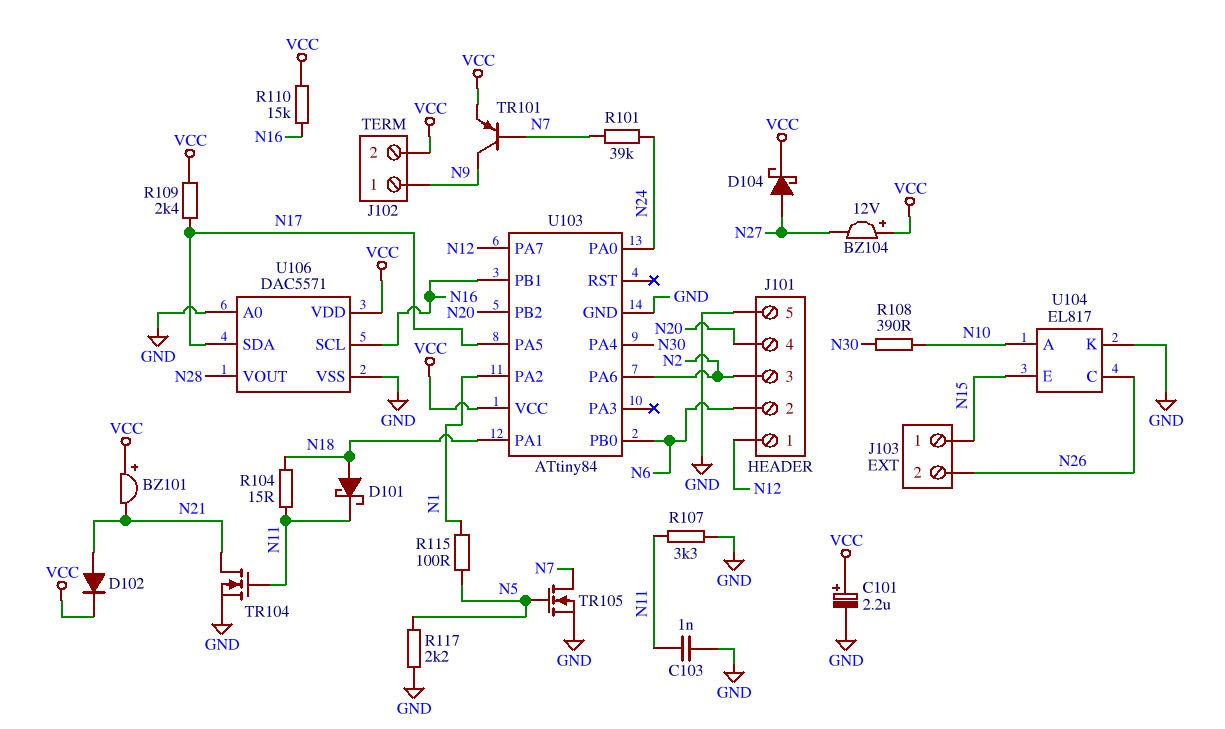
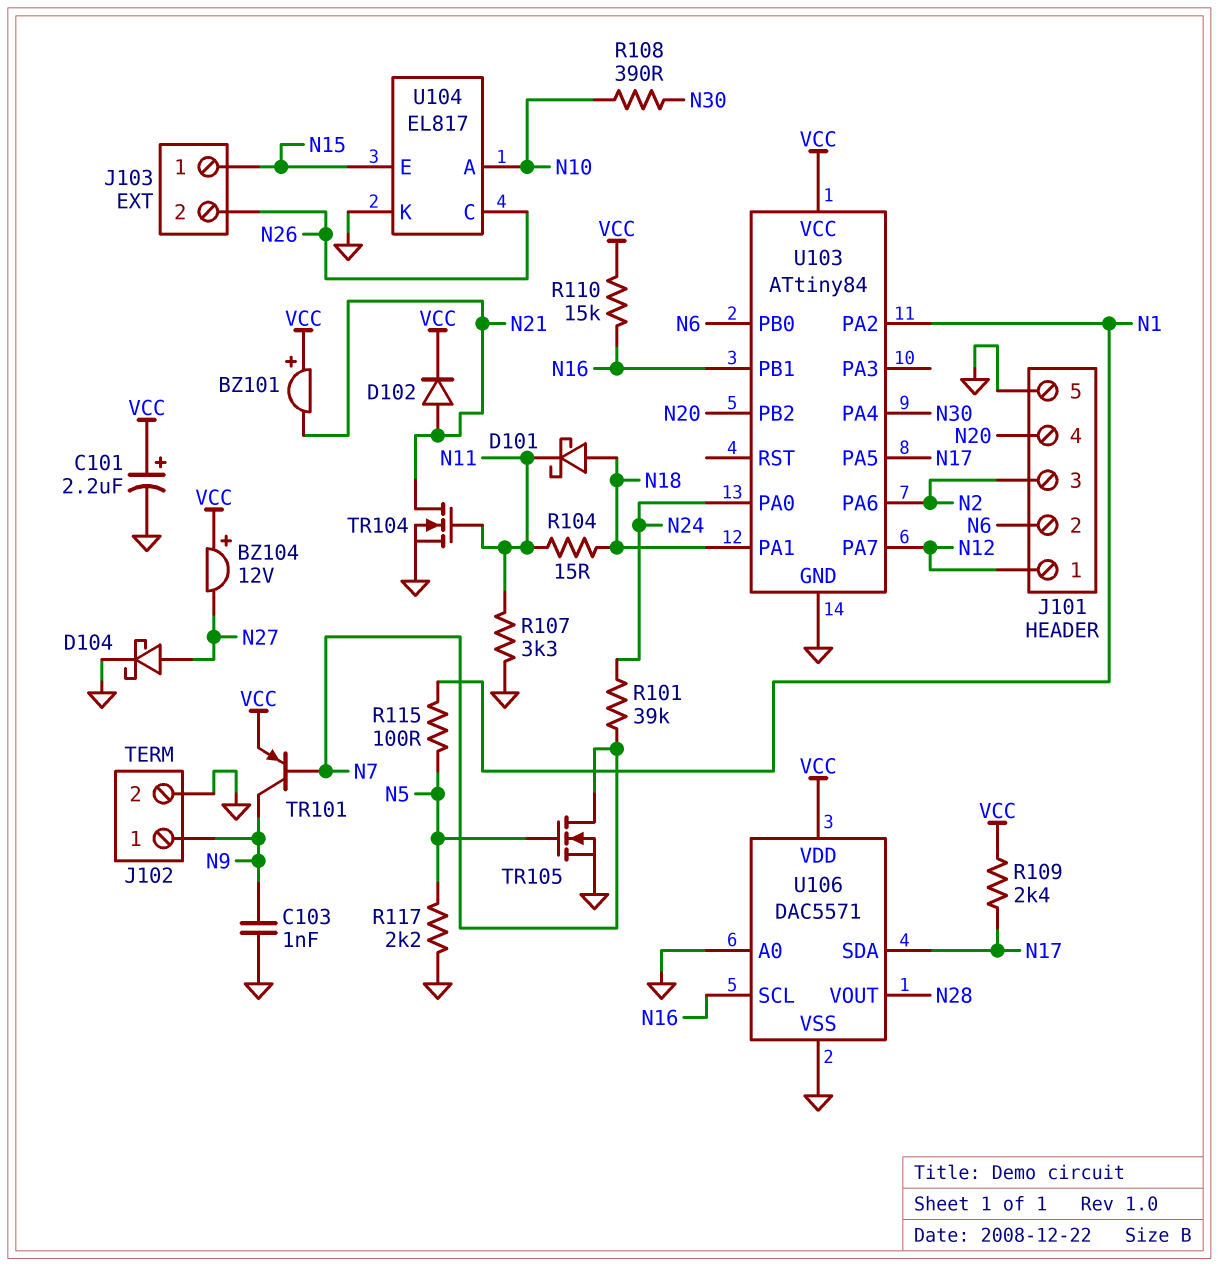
C103: 1nF (GND, N11) -> 1nF (GND, N9)
D104: schottky (A N27, K VCC) -> schottky (A N27, K GND)
J102 pin 2: VCC -> GND

